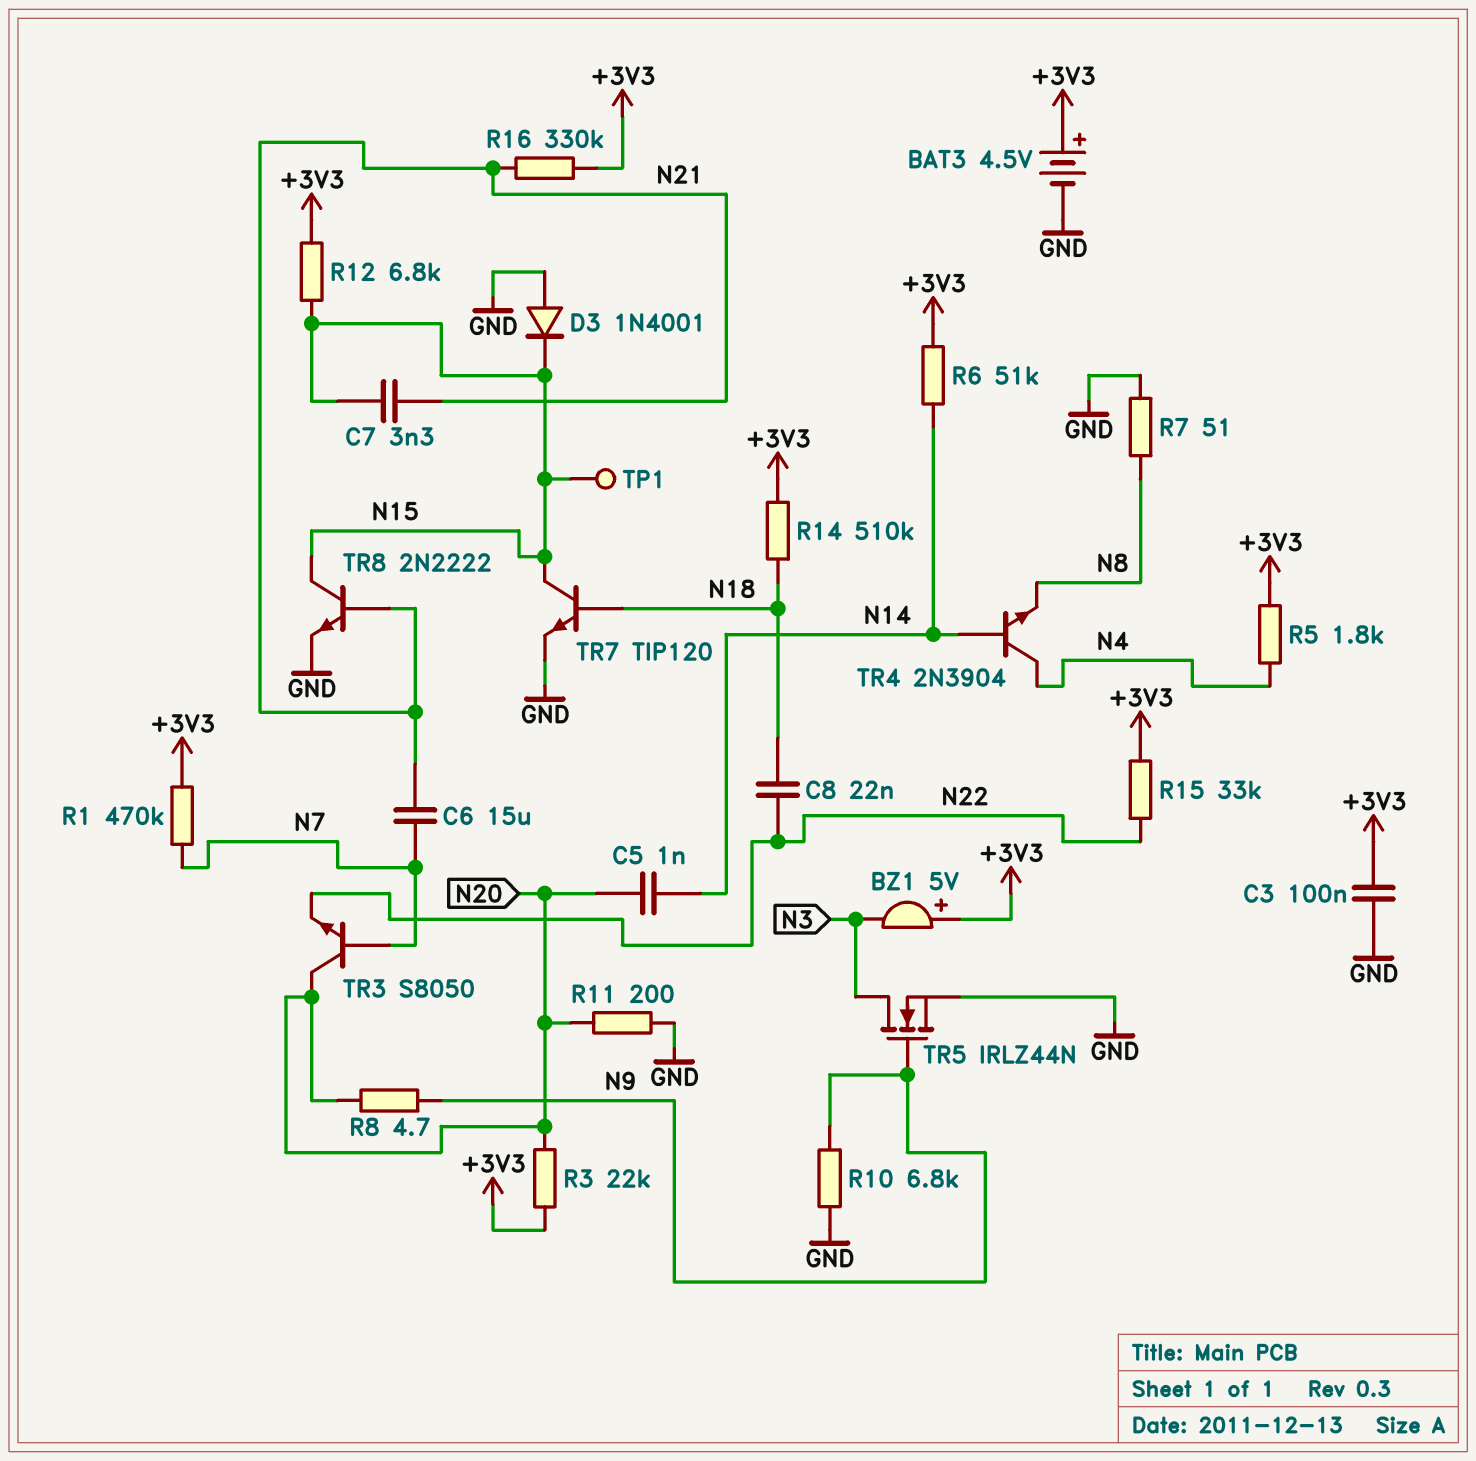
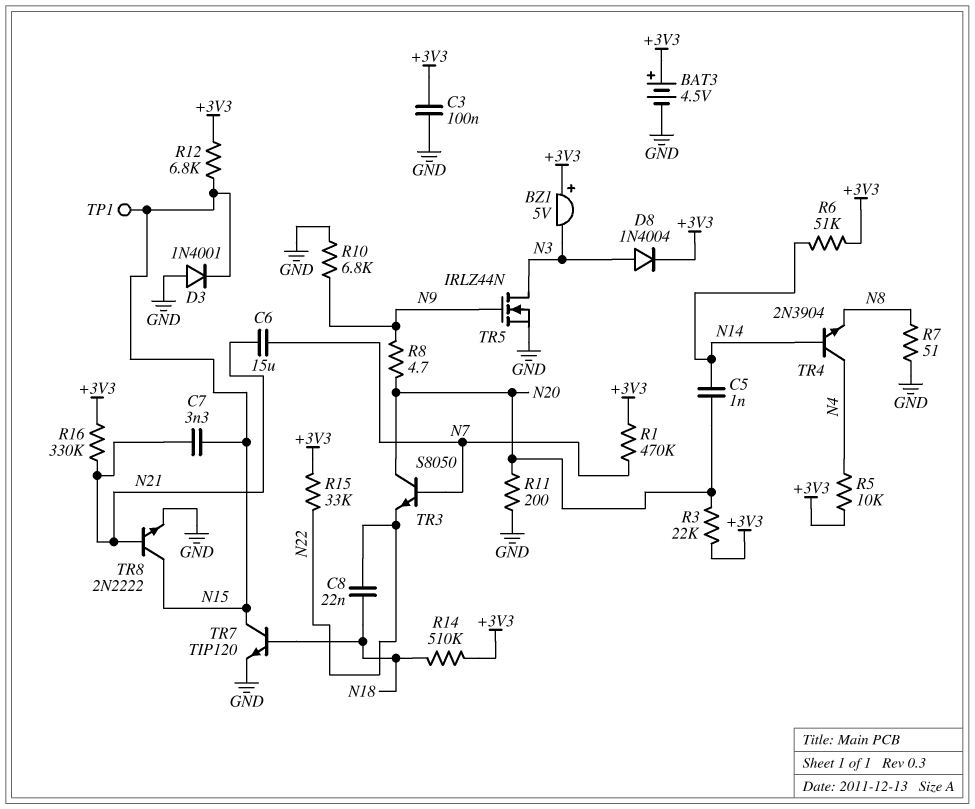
D8: none -> diode 1N4004 (A N3, K +3V3)
R5: 1.8k (+3V3, N4) -> 10k (+3V3, N4)

